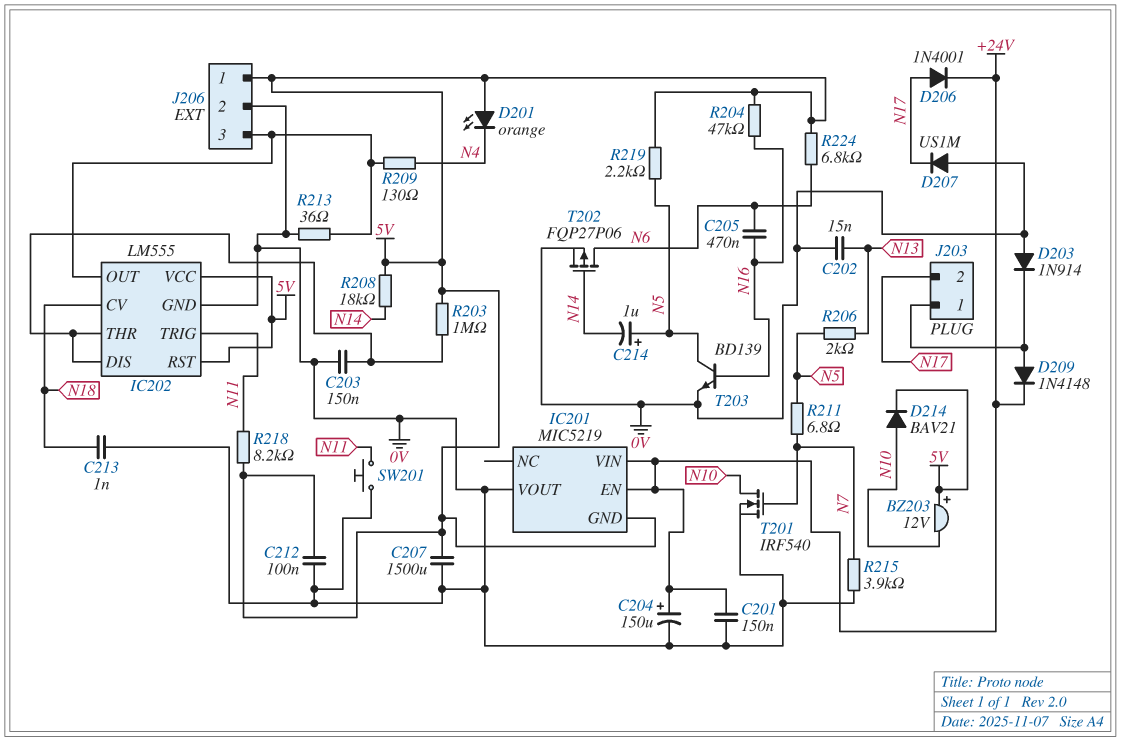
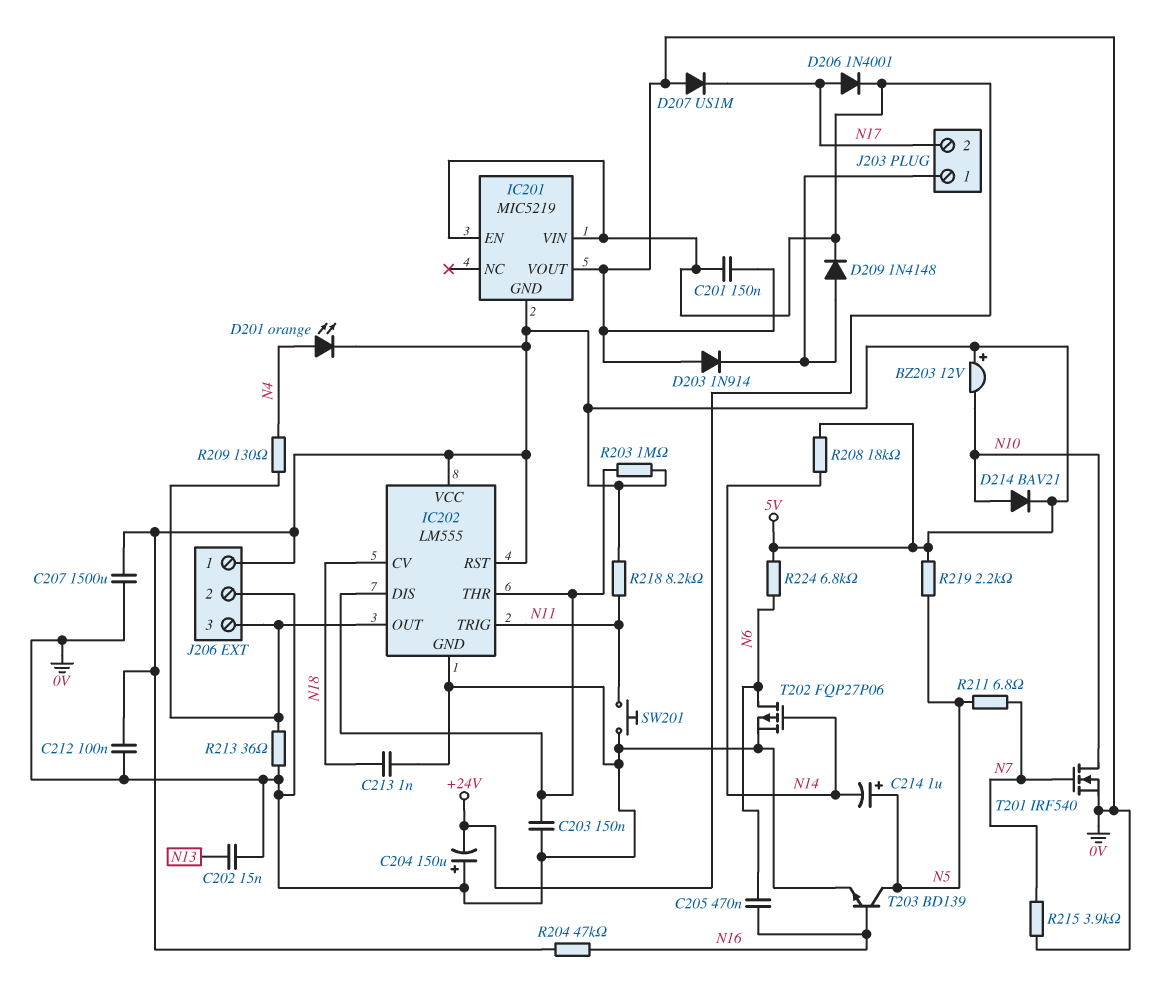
C204: 150uF (plus +24V, minus 0V) -> 150uF (plus 0V, minus +24V)
D201: LED orange (A 5V, K N4) -> LED orange (A N4, K 5V)
R206: 2k (N5, N13) -> none

